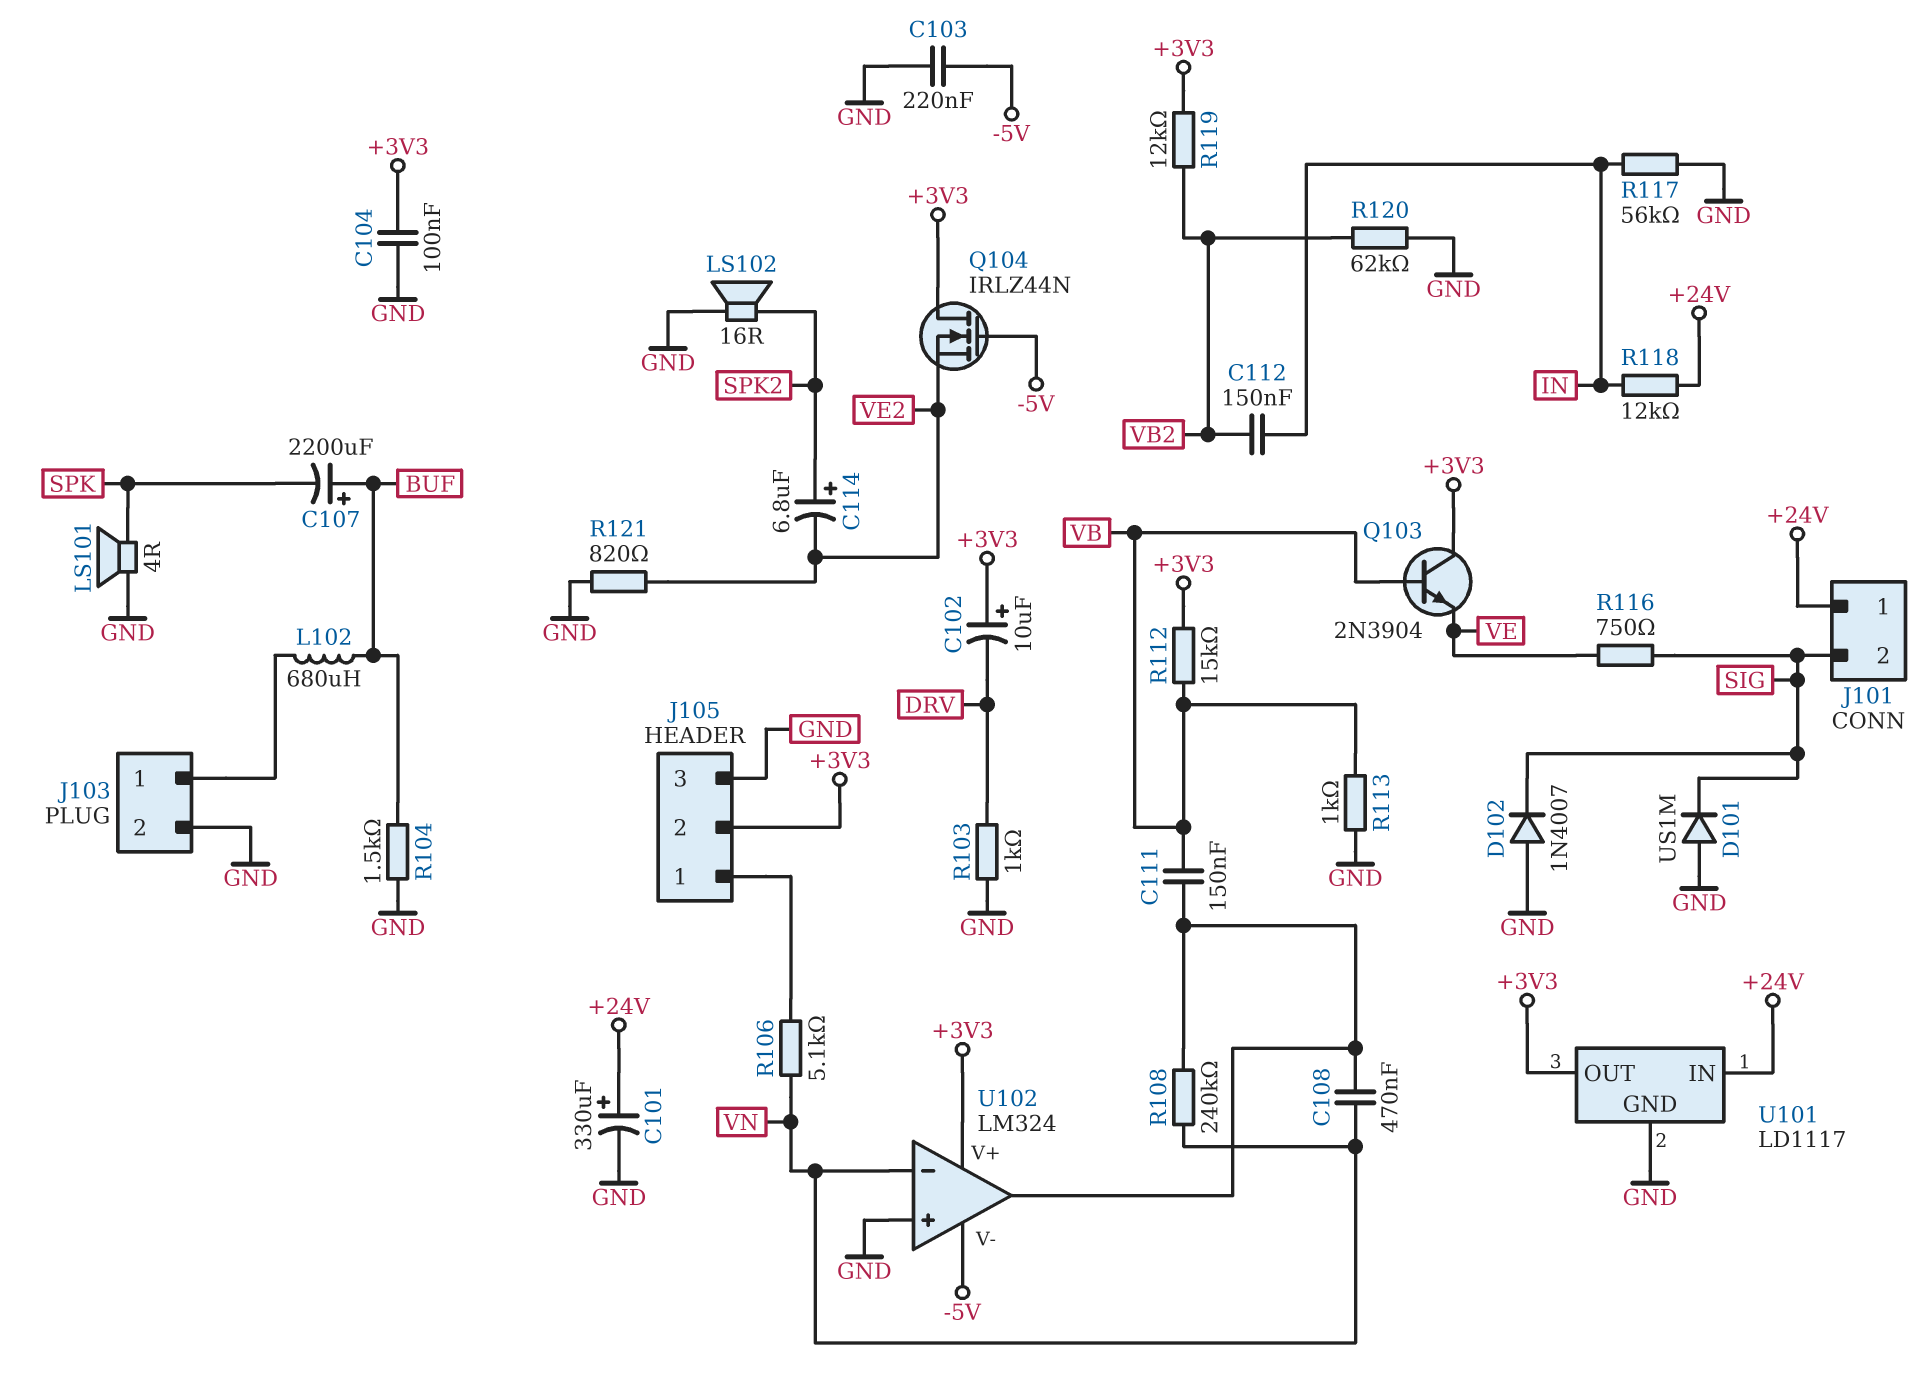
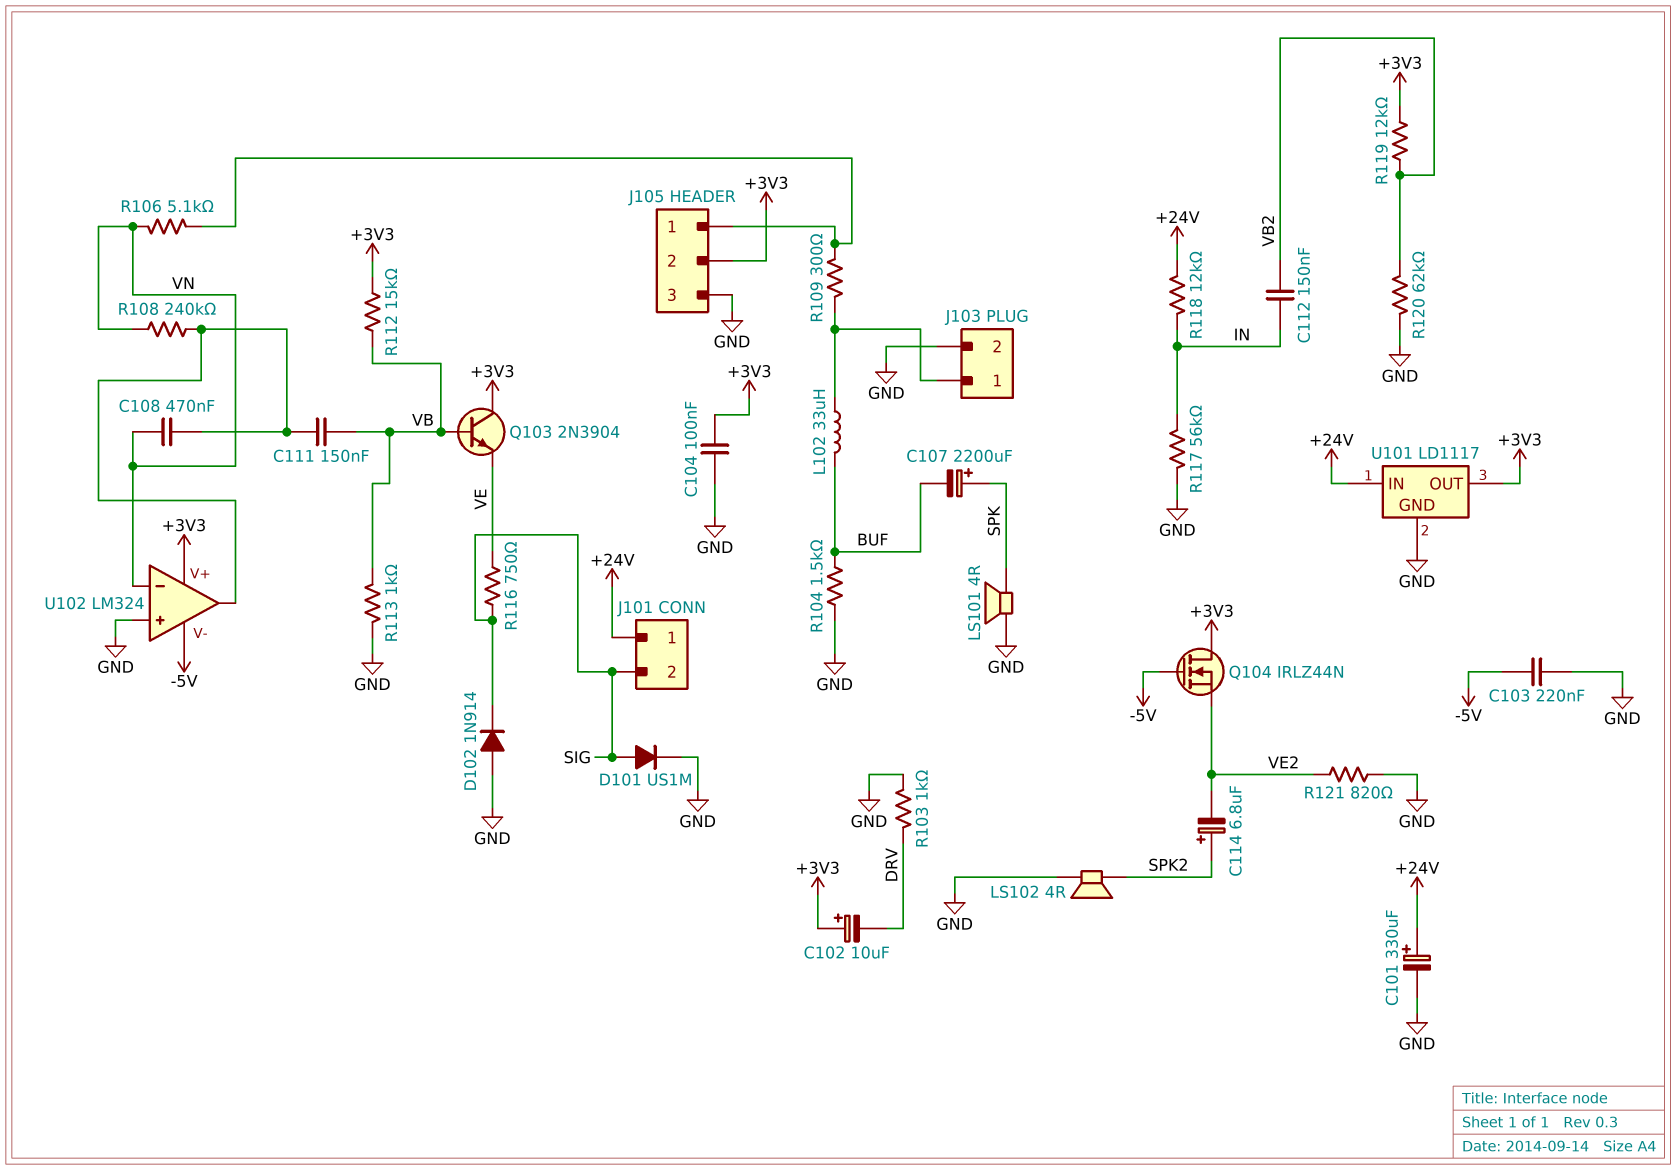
C107: 2200uF (plus BUF, minus SPK) -> 2200uF (plus SPK, minus BUF)
D101: diode US1M (A GND, K SIG) -> diode US1M (A SIG, K GND)
D102: diode 1N4007 (A GND, K SIG) -> diode 1N914 (A GND, K SIG)
L102: 680uH (BUF, J103/1) -> 33uH (BUF, J103/1)
LS102: speaker 16R (GND, SPK2) -> speaker 4R (GND, SPK2)
R109: none -> 300 (J103/1, J105/1)

